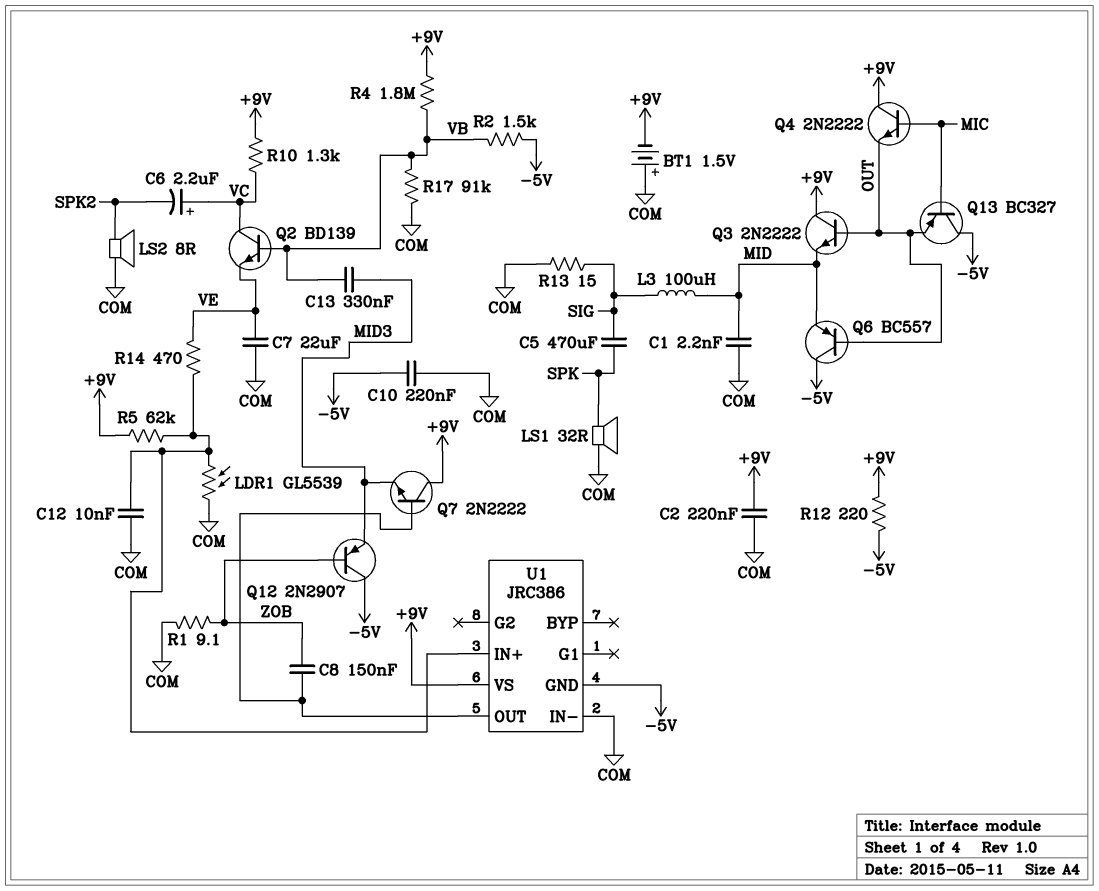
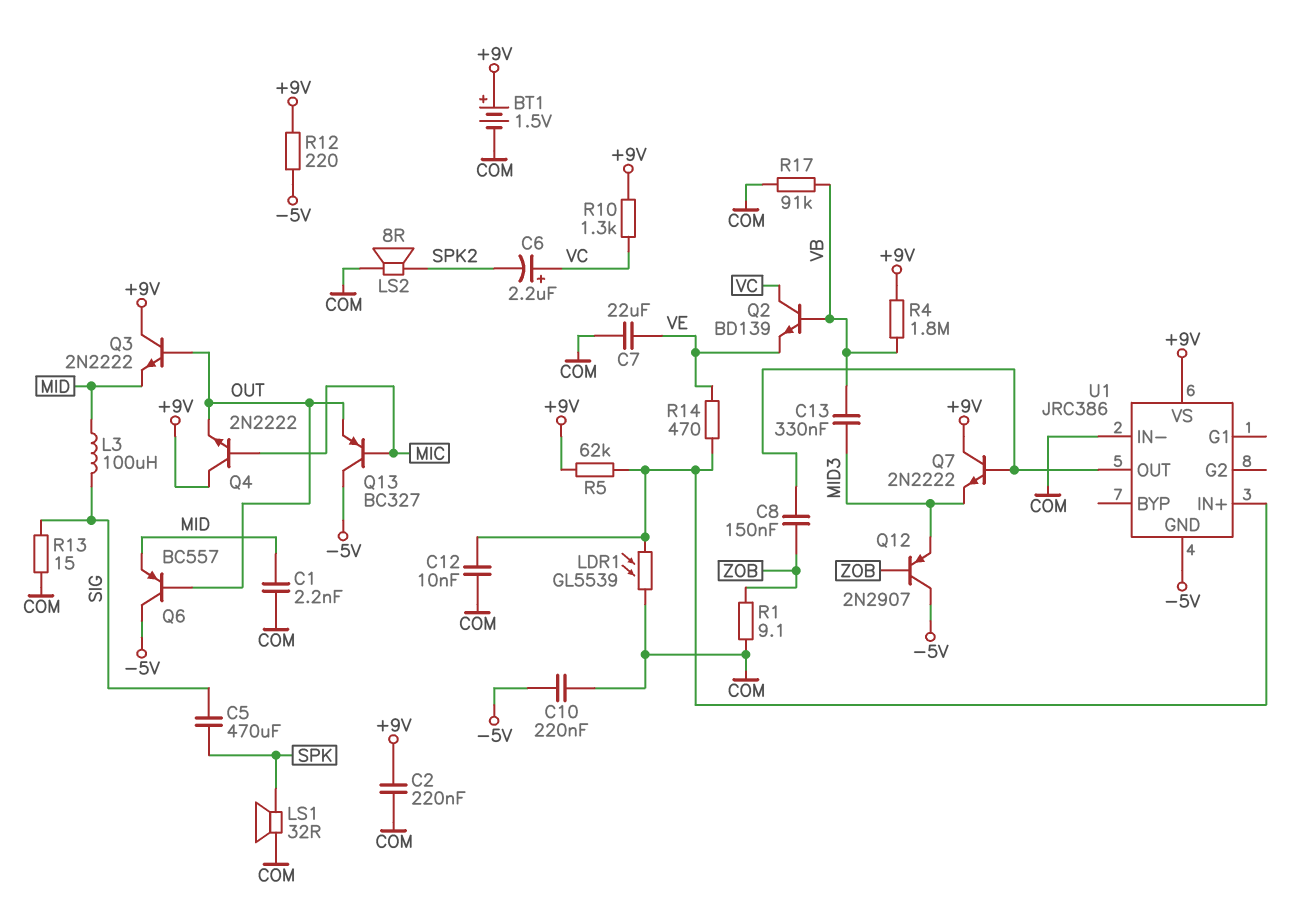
BT1: 1.5V (plus COM, minus +9V) -> 1.5V (plus +9V, minus COM)
R2: 1.5k (-5V, VB) -> none

